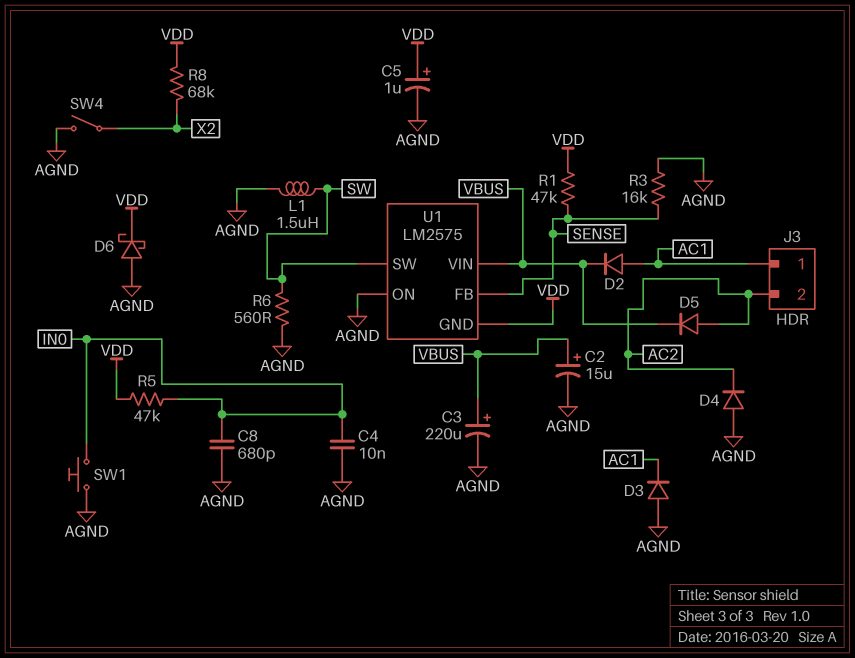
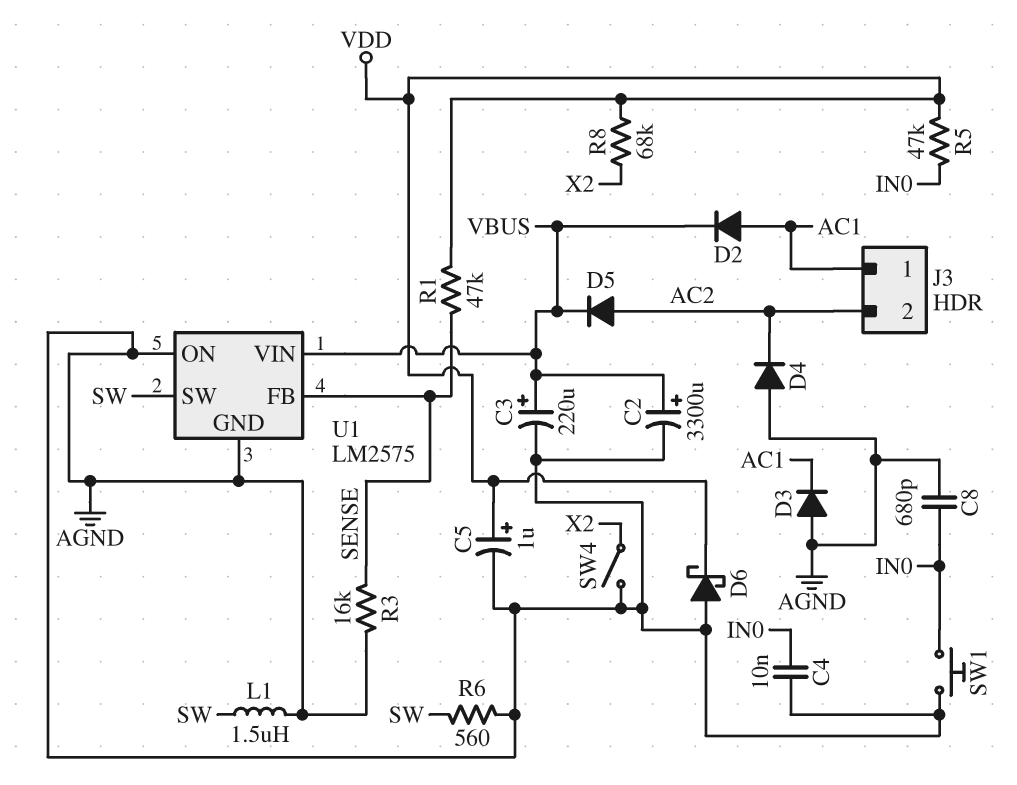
C2: 15uF (plus VBUS, minus AGND) -> 3300uF (plus VBUS, minus AGND)
U1 pin GND: VDD -> AGND

